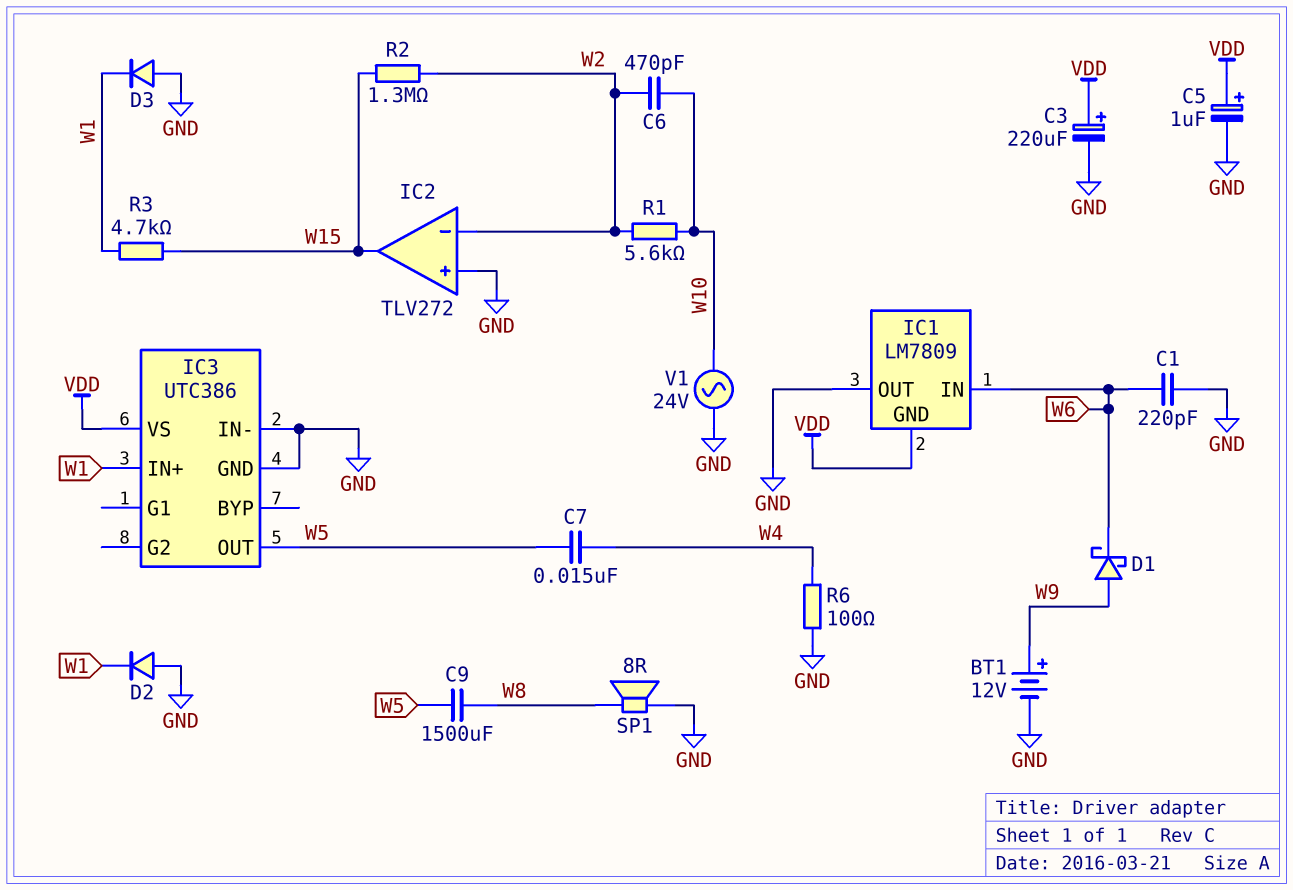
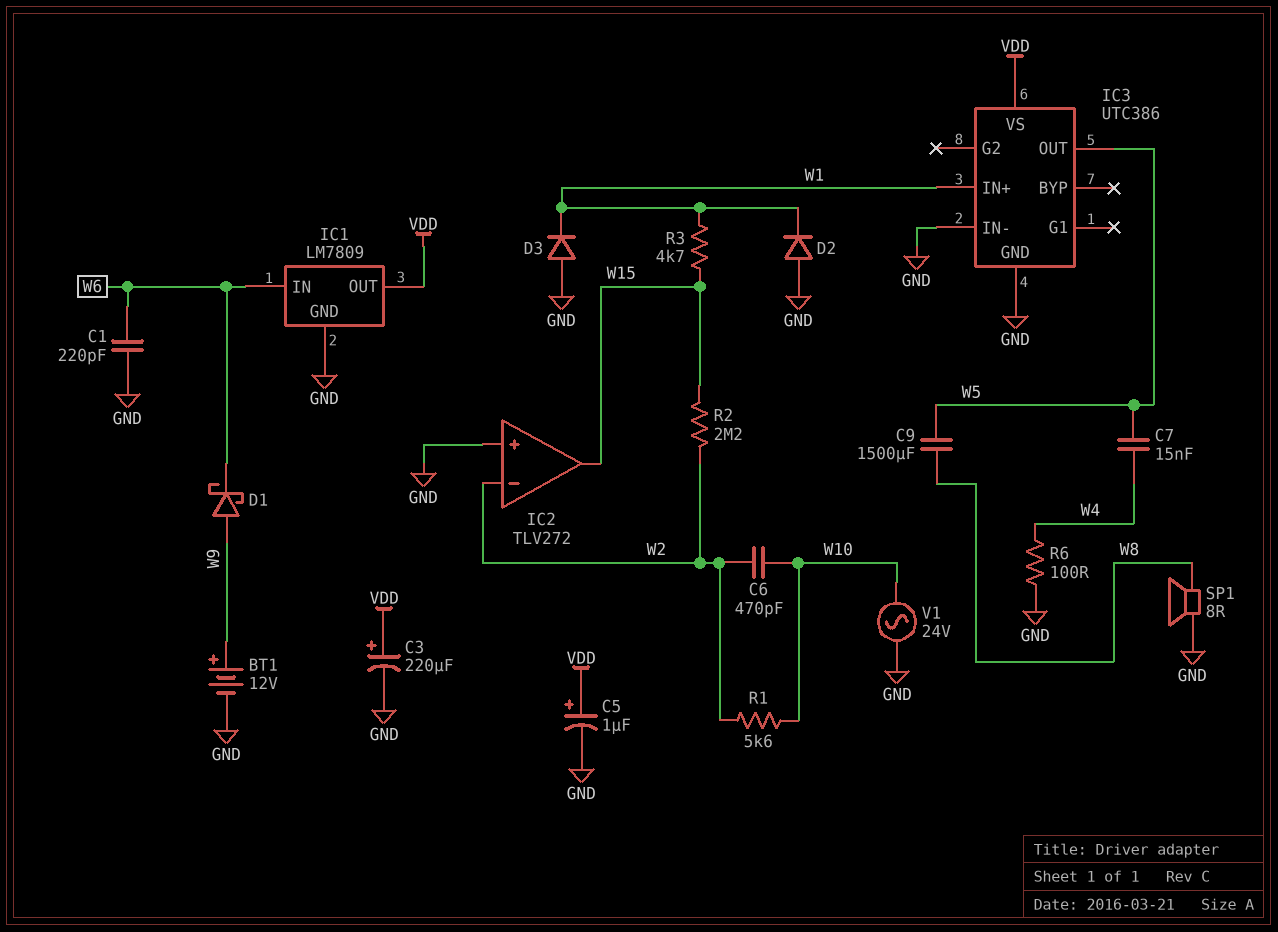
IC1 pin GND: VDD -> GND
IC1 pin OUT: GND -> VDD
R2: 1.3M (W2, W15) -> 2.2M (W2, W15)

